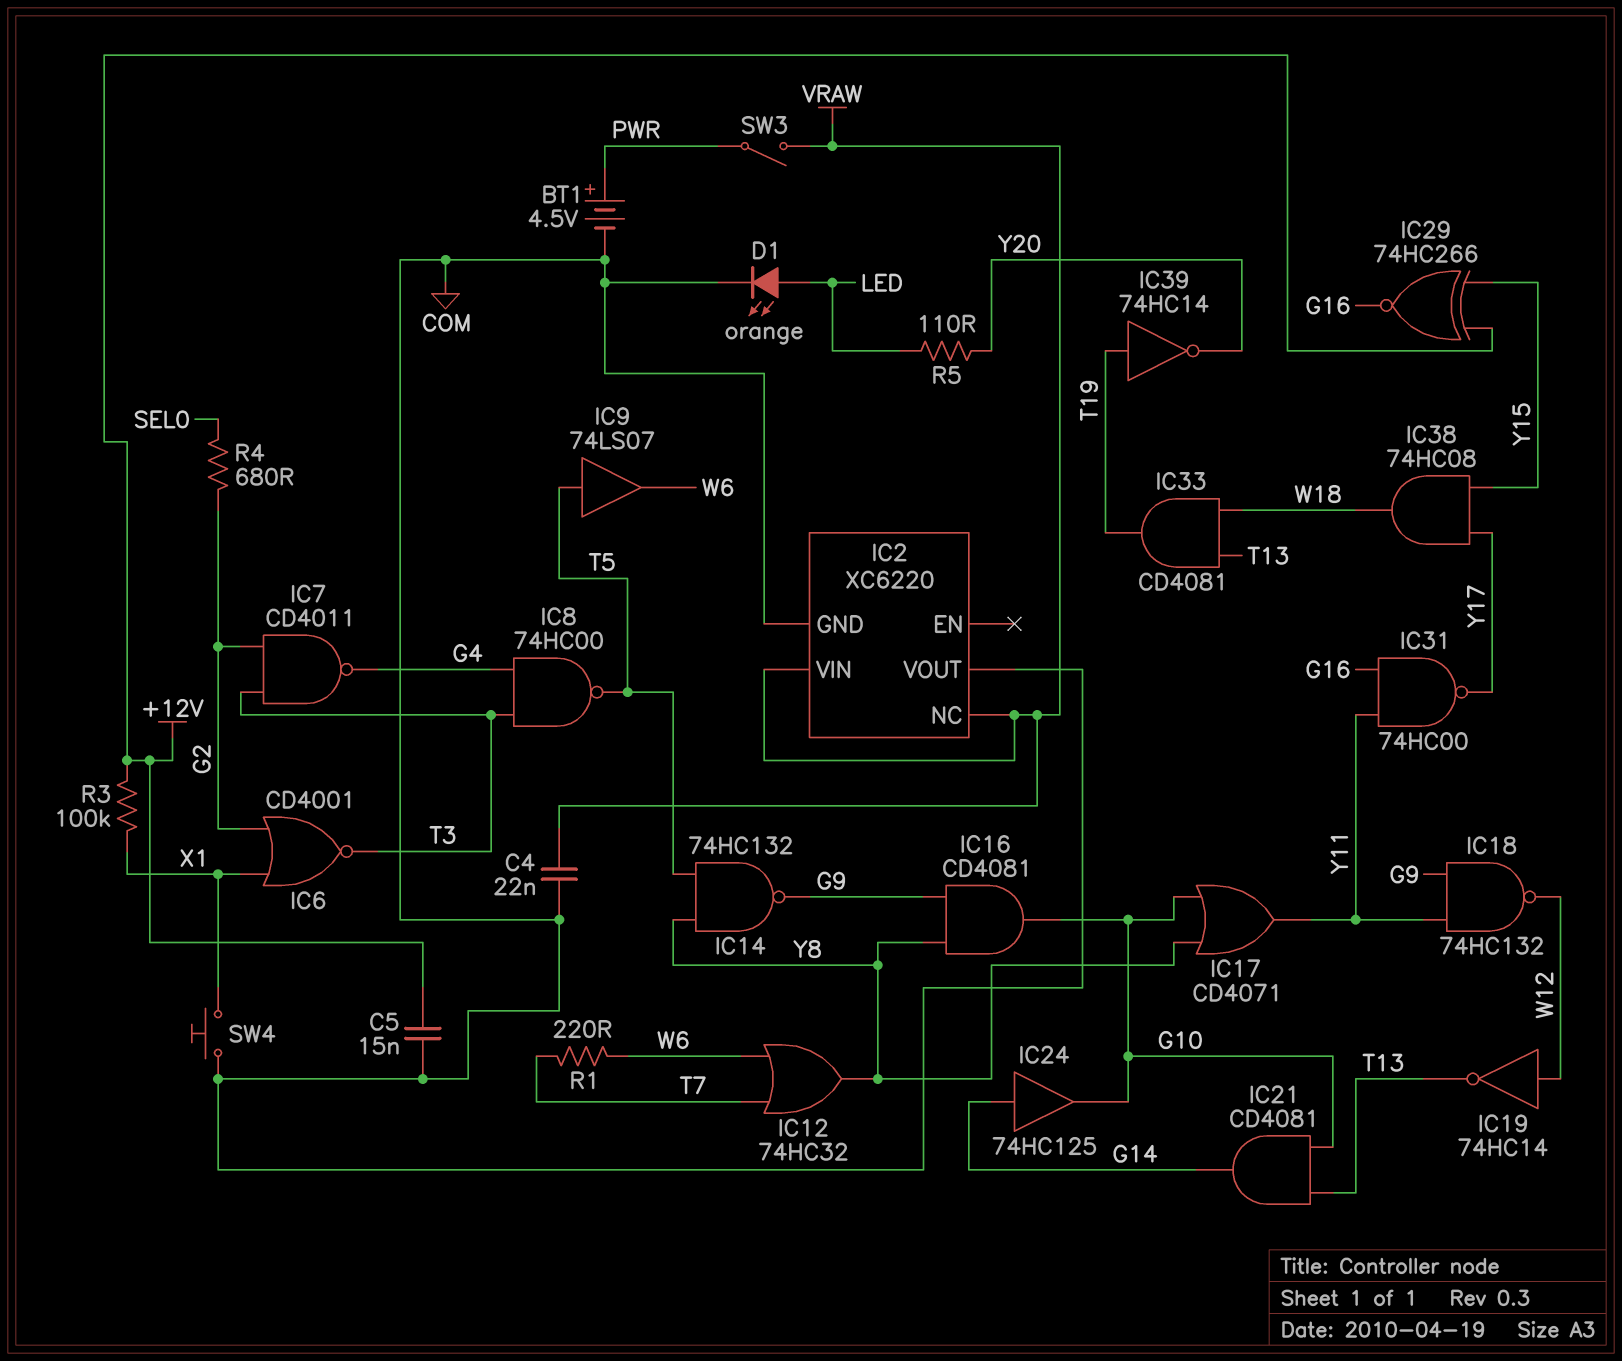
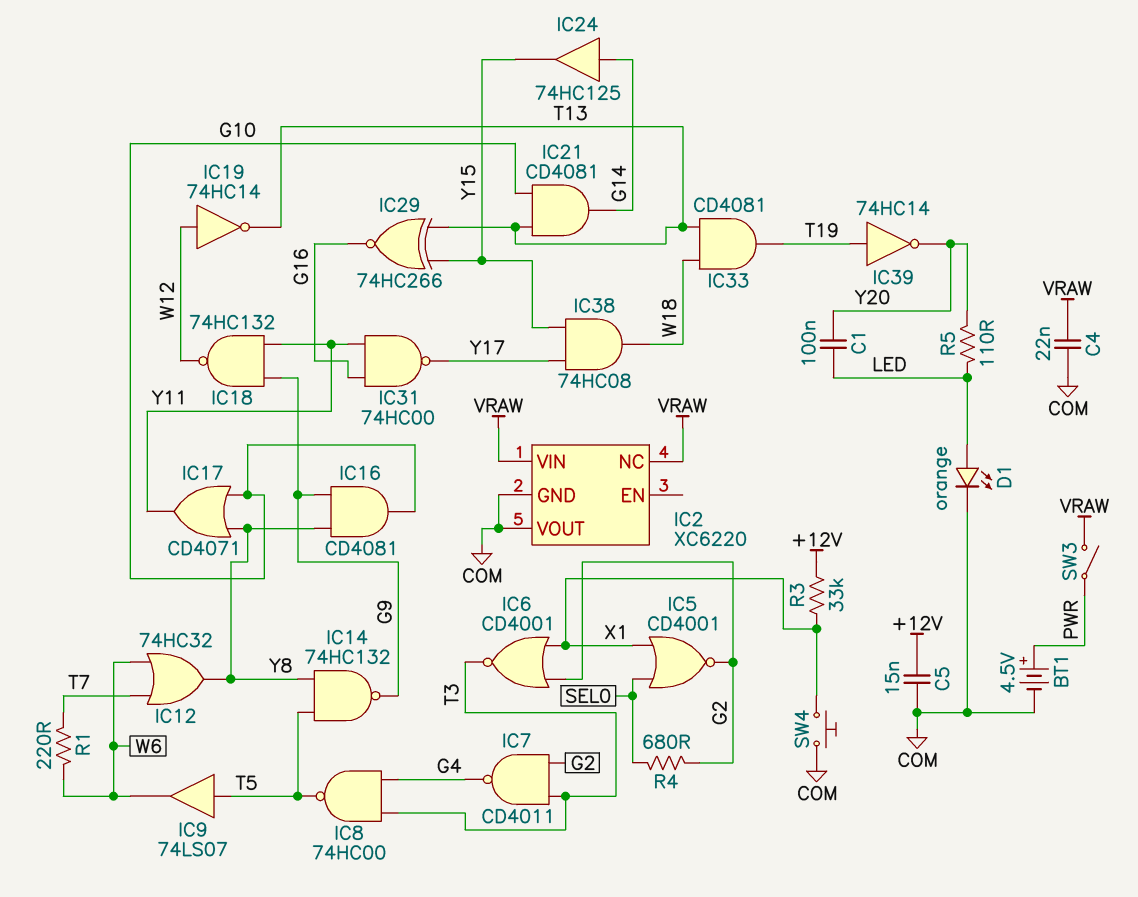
C1: none -> 100nF (LED, Y20)
IC5: none -> NOR CD4001 (in SEL0, in X1, out G2)
IC24: buffer 74HC125 (in G14, out G10) -> buffer 74HC125 (in G14, out Y15)
IC29: XNOR 74HC266 (in +12V, in Y15, out G16) -> XNOR 74HC266 (in T13, in Y15, out G16)
R3: 100k (+12V, X1) -> 33k (+12V, X1)

